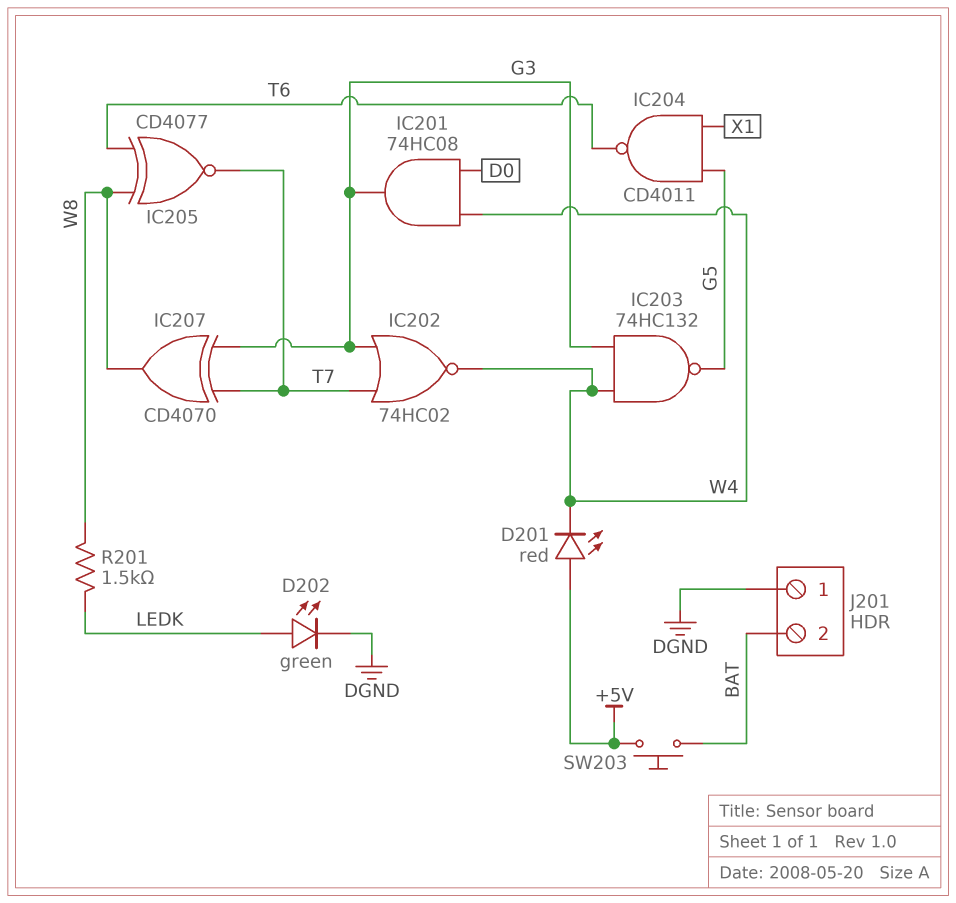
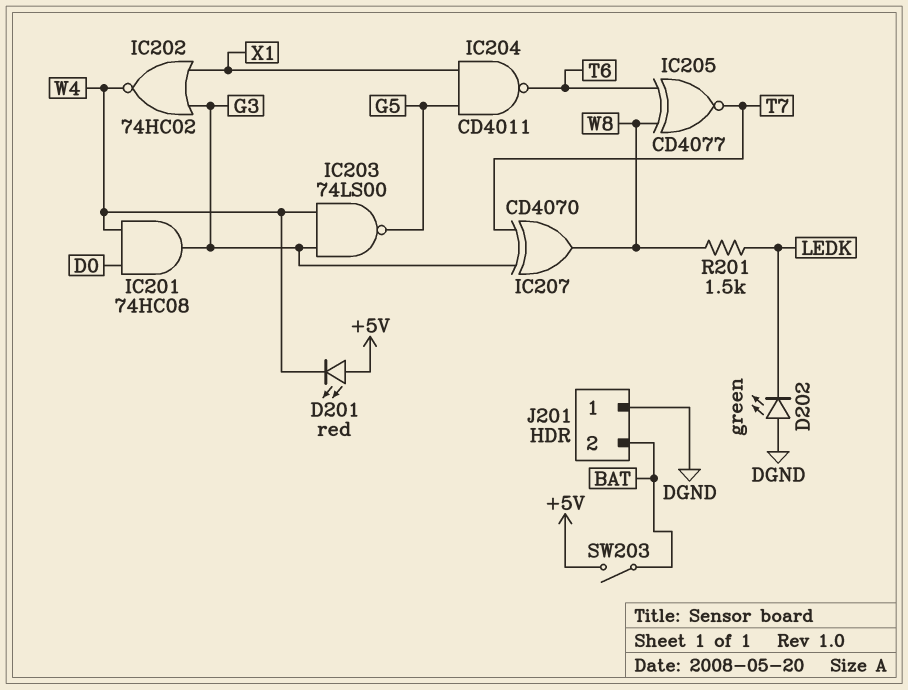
D202: LED green (A LEDK, K DGND) -> LED green (A DGND, K LEDK)
IC202: NOR 74HC02 (in G3, in T7, out W4) -> NOR 74HC02 (in G3, in X1, out W4)
IC203: NAND 74HC132 (in G3, in W4, out G5) -> NAND 74LS00 (in G3, in W4, out G5)
SW203: button (+5V, BAT) -> switch (+5V, BAT)

